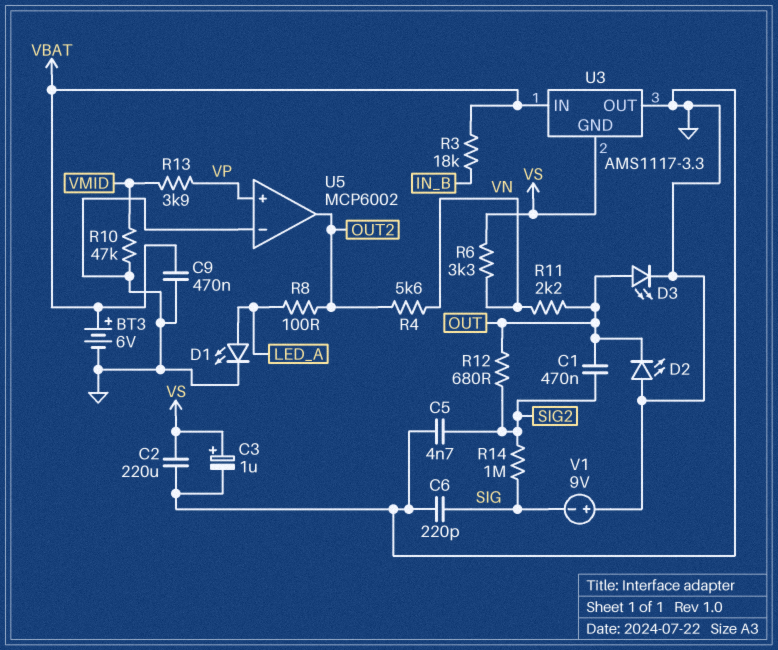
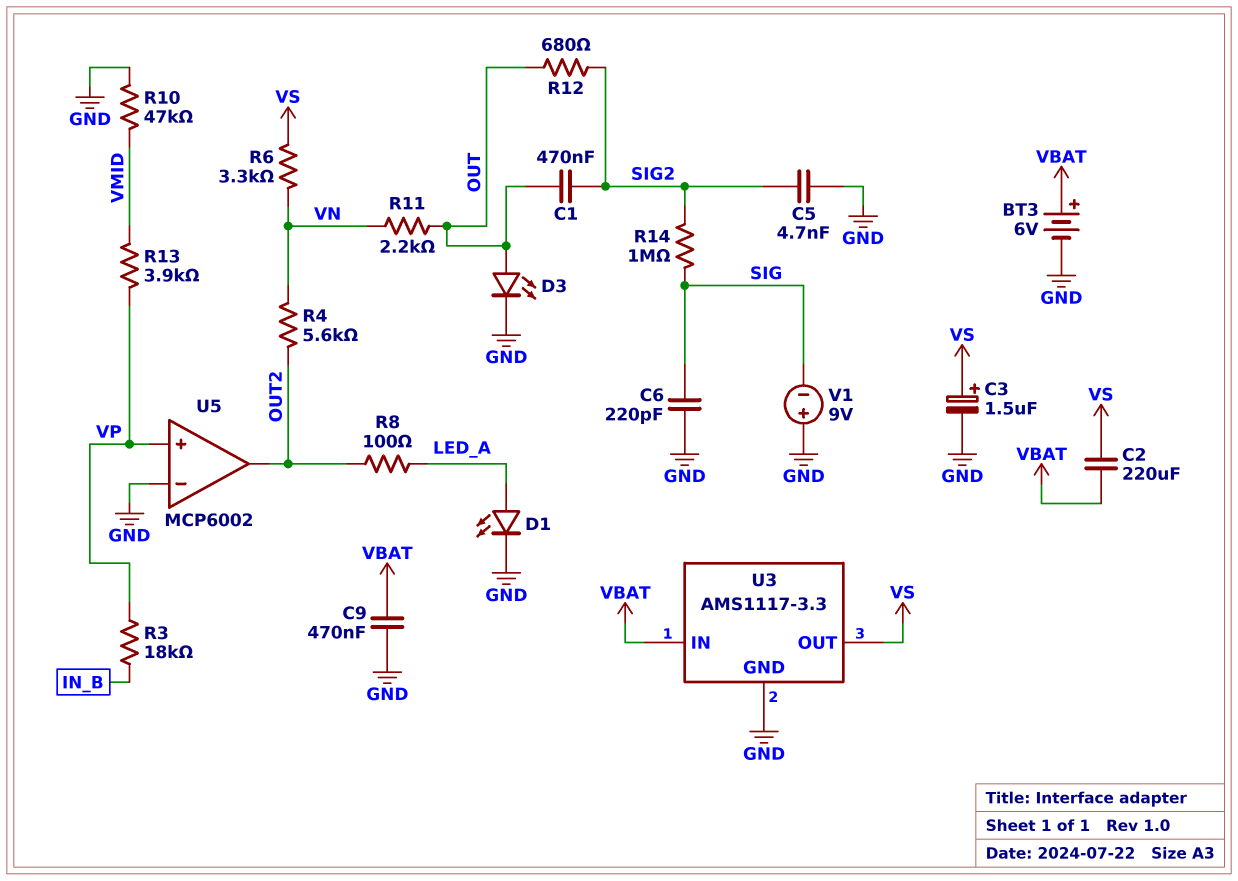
C2: 220uF (GND, VS) -> 220uF (VBAT, VS)
C3: 1uF (plus VS, minus GND) -> 1.5uF (plus VS, minus GND)
D2: LED (A GND, K OUT) -> none
R3: 18k (IN_B, VBAT) -> 18k (IN_B, VP)
U3 pin GND: VS -> GND
U3 pin OUT: GND -> VS

